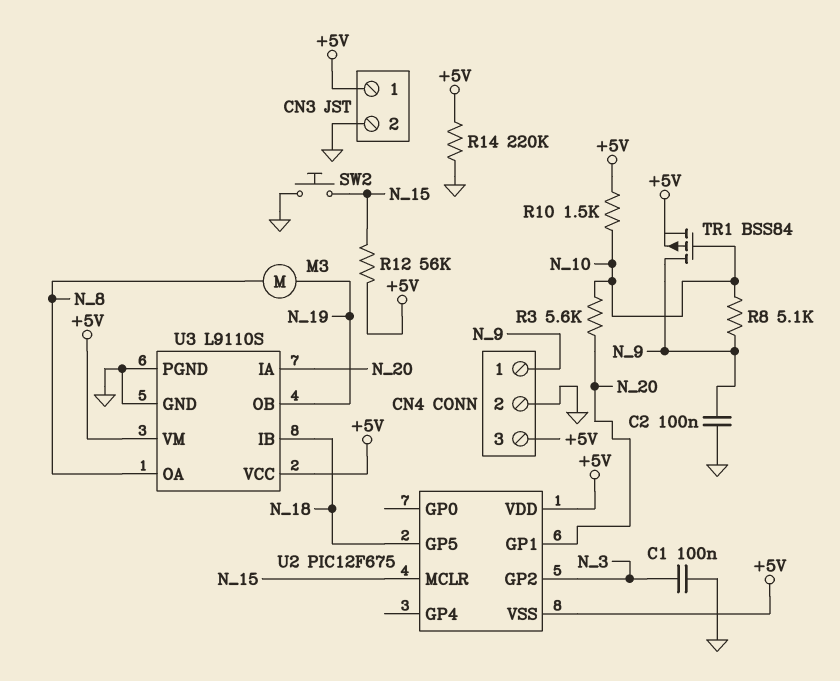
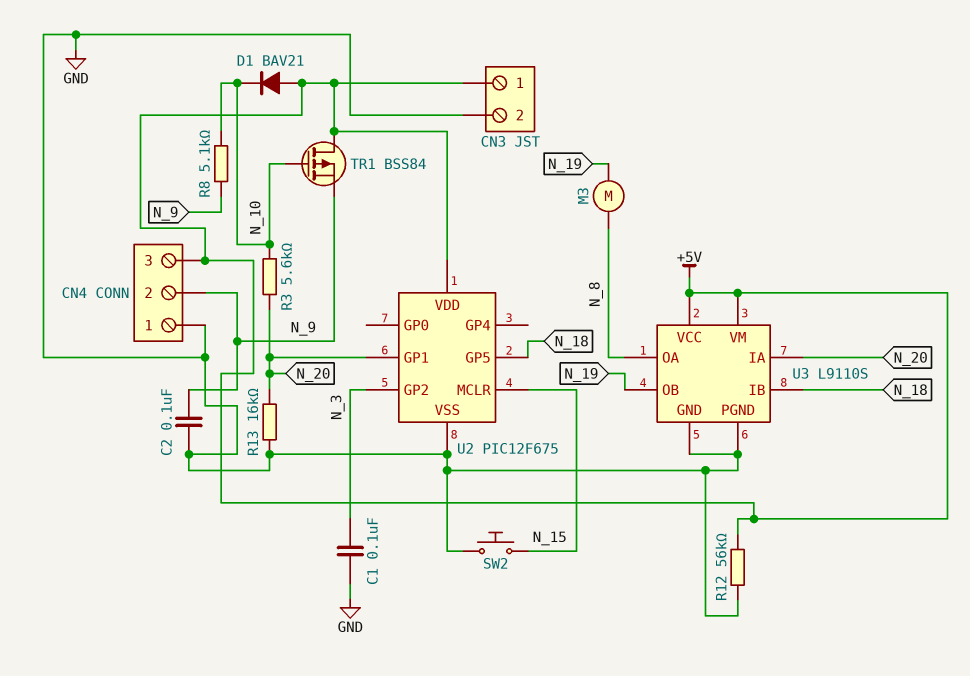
CN4 pin 1: N_9 -> GND
CN4 pin 2: GND -> N_9
D1: none -> diode BAV21 (A +5V, K N_10)
R10: 1.5k (+5V, N_10) -> none
R12: 56k (+5V, N_15) -> 56k (+5V, GND)
R13: none -> 16k (GND, N_20)
R14: 220k (+5V, GND) -> none
TR1: PMOS BSS84 (G N_10, D N_9, S +5V) -> PMOS BSS84 (G N_10, D +5V, S N_9)
U2 pin VSS: +5V -> GND

